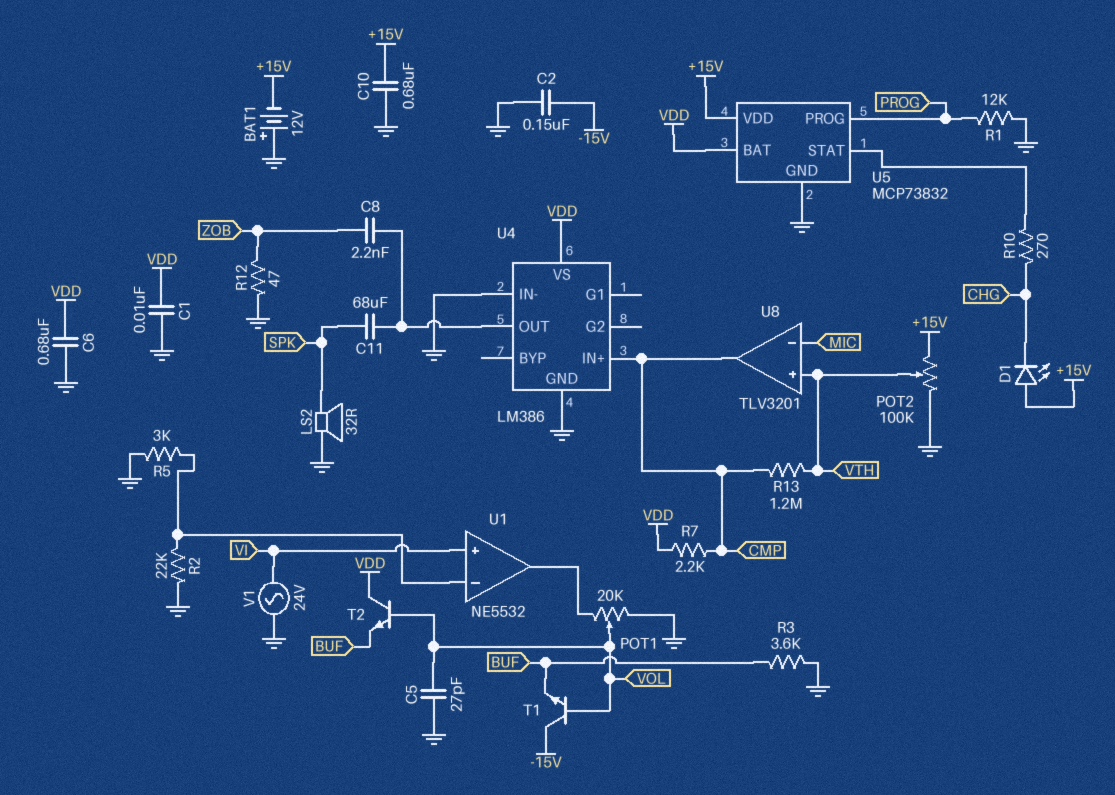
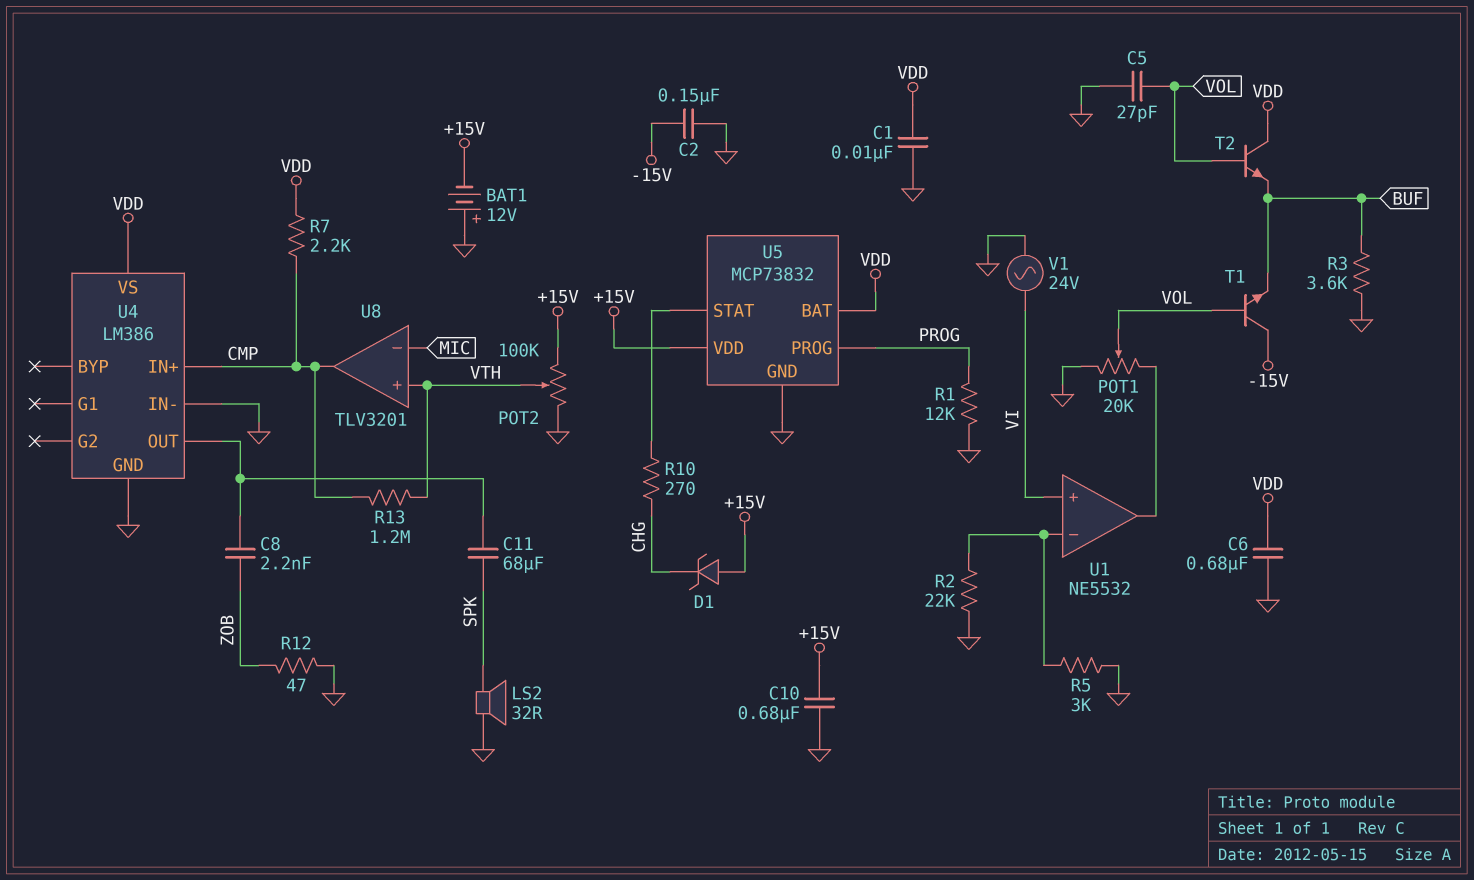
D1: LED (A +15V, K CHG) -> zener (A +15V, K CHG)

